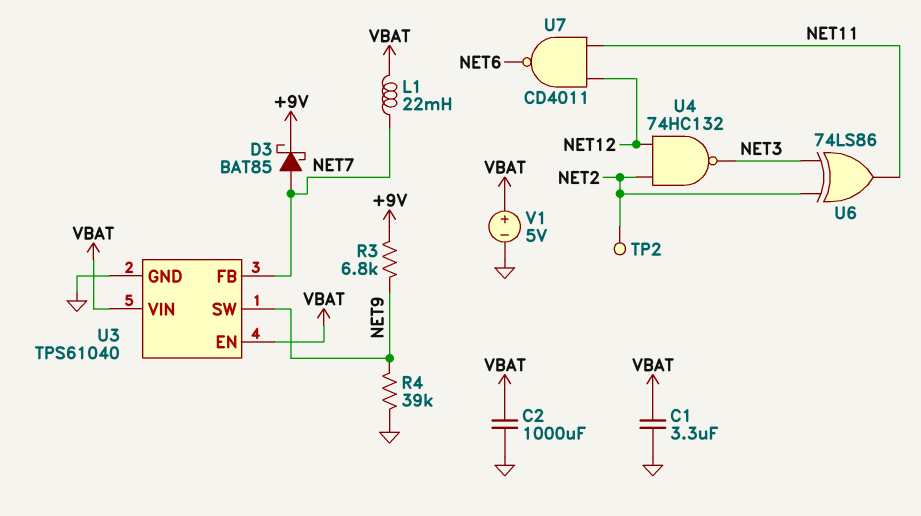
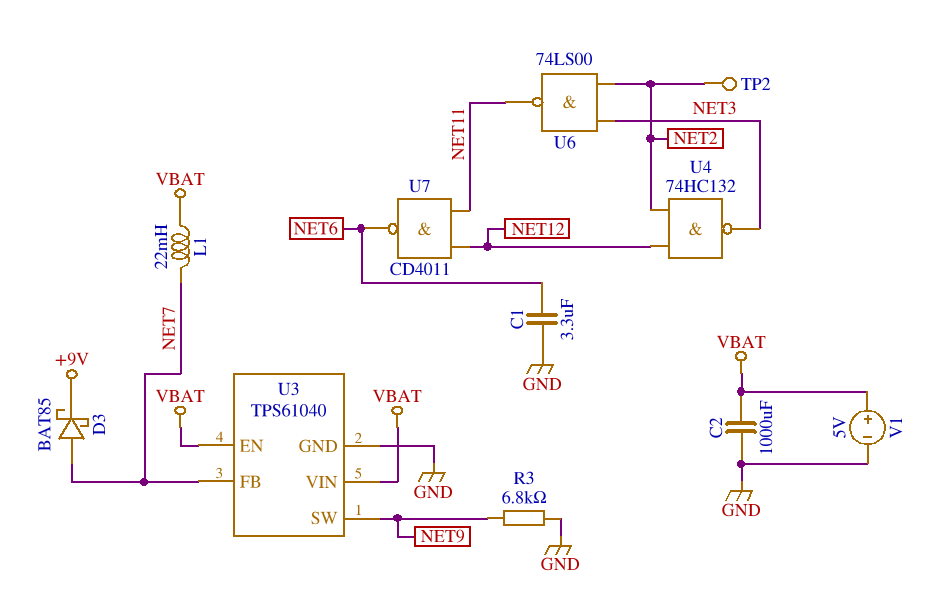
C1: 3.3uF (GND, VBAT) -> 3.3uF (GND, NET6)
R3: 6.8k (+9V, NET9) -> 6.8k (GND, NET9)
R4: 39k (GND, NET9) -> none
U6: XOR 74LS86 (in NET2, in NET3, out NET11) -> NAND 74LS00 (in NET2, in NET3, out NET11)

